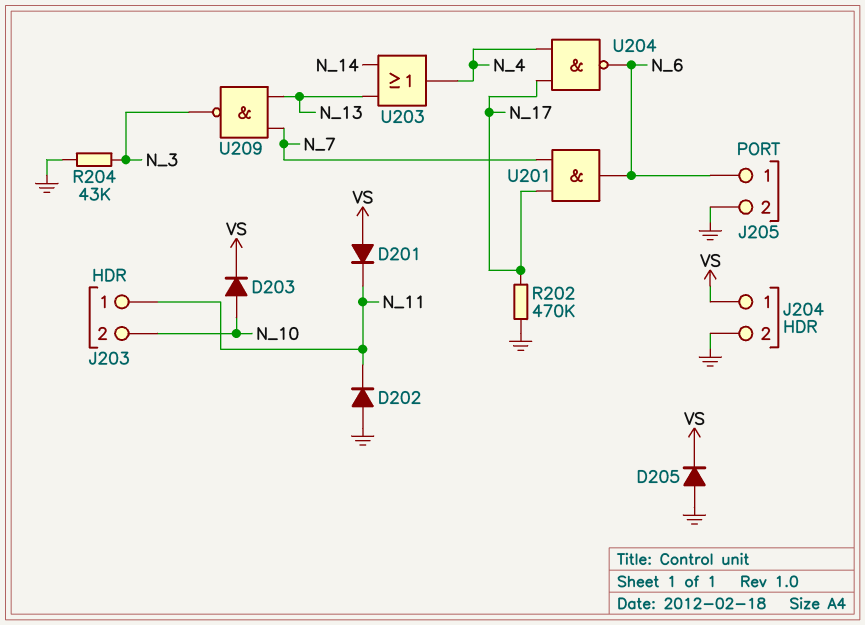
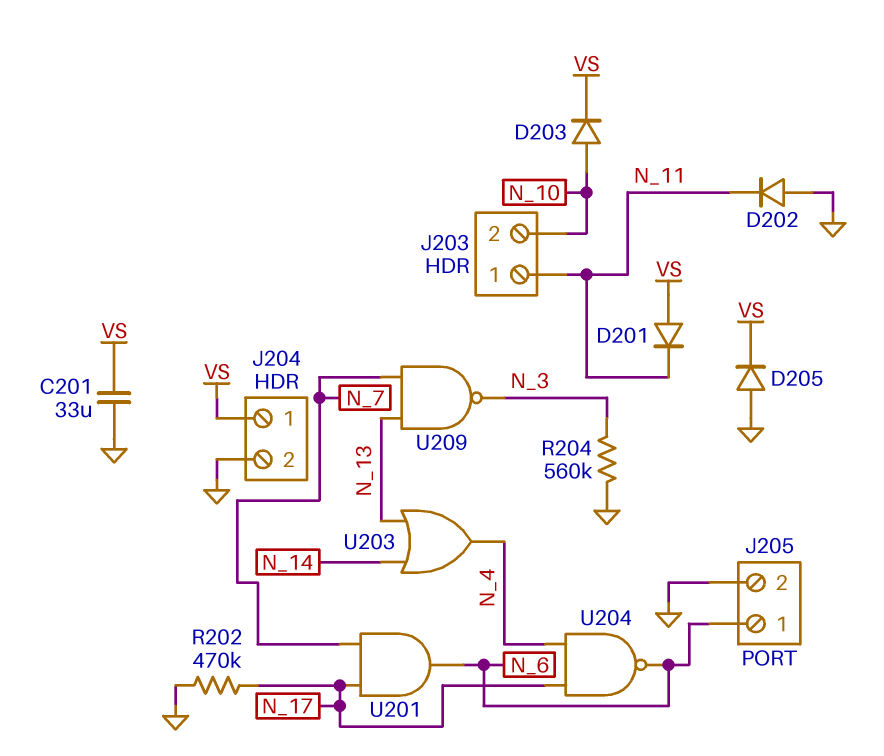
C201: none -> 33uF (GND, VS)
R204: 43k (GND, N_3) -> 560k (GND, N_3)

